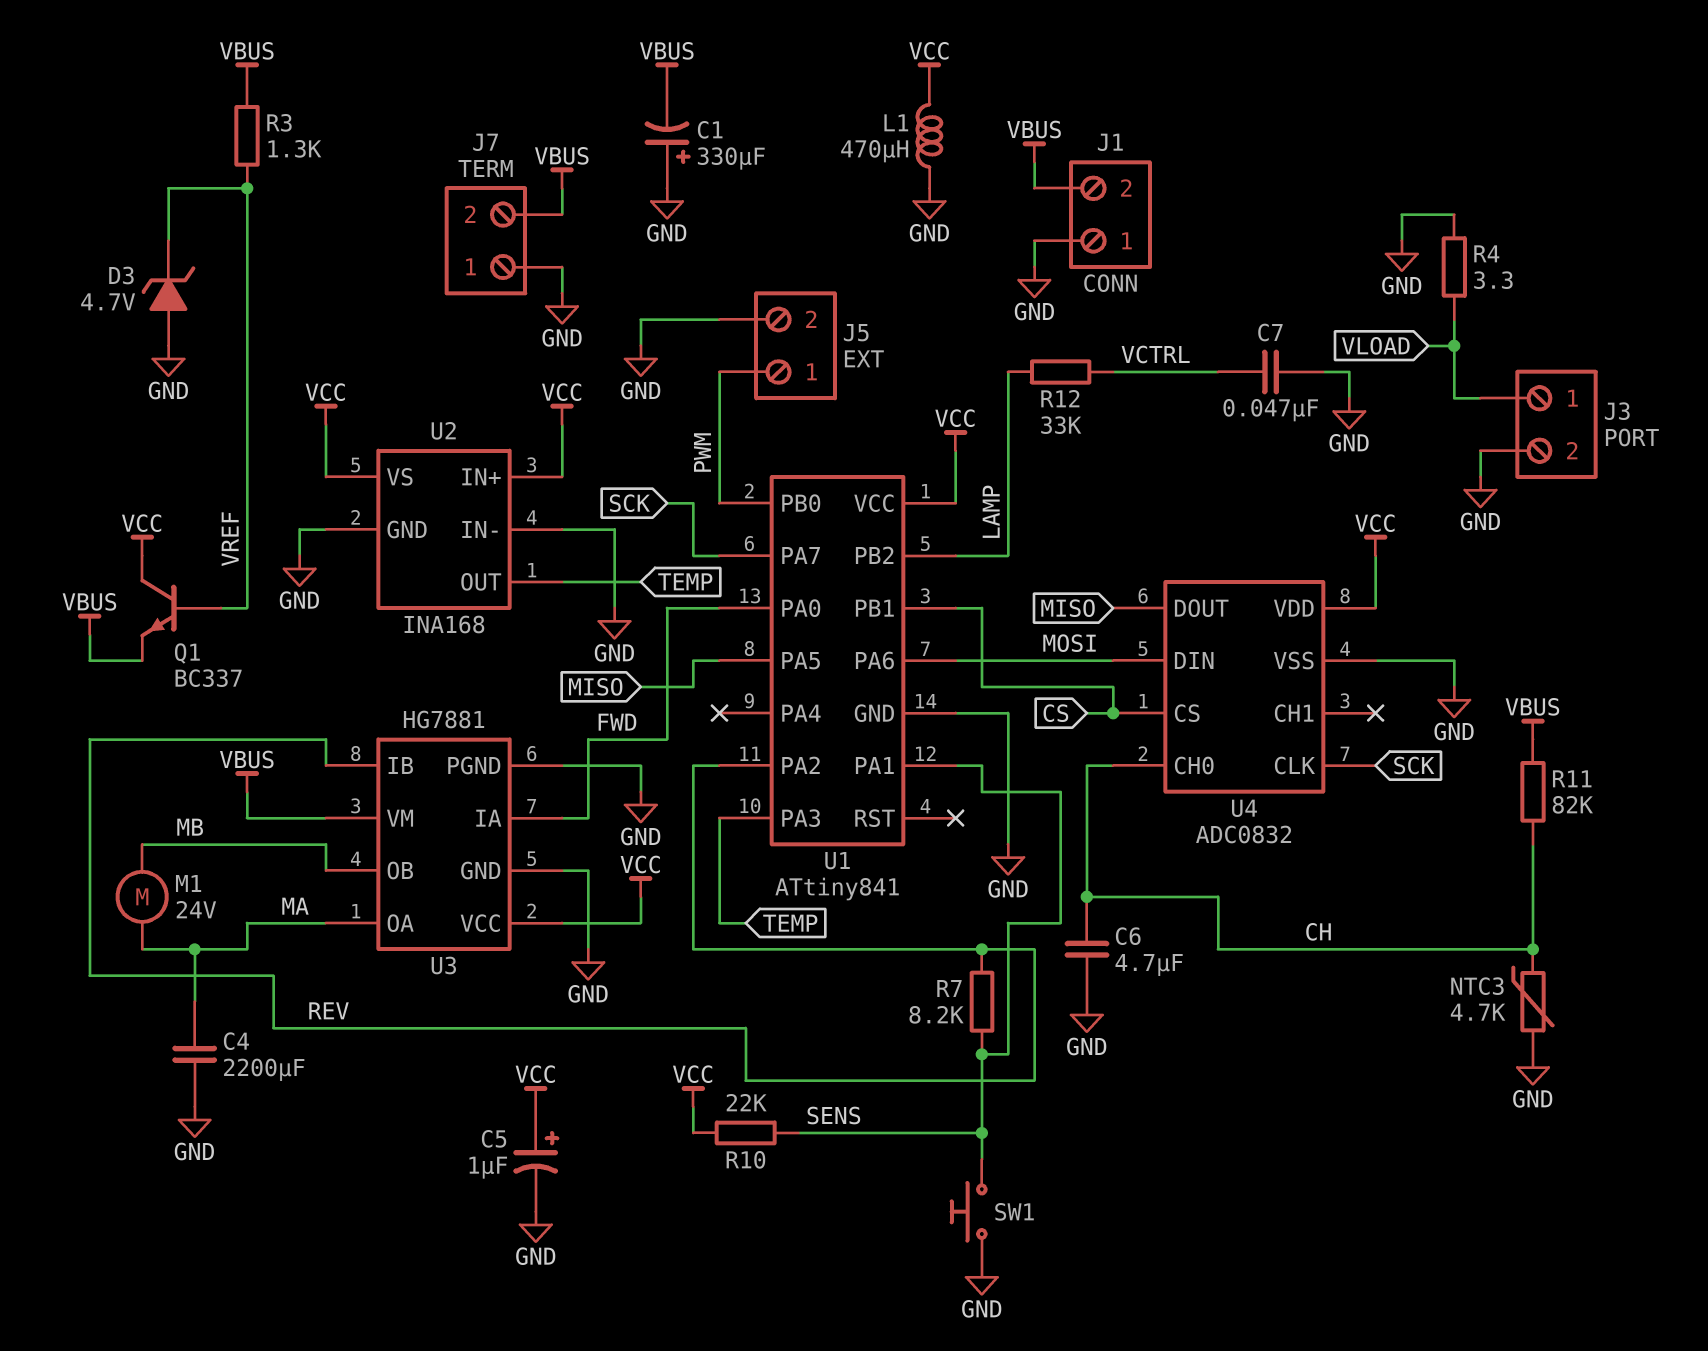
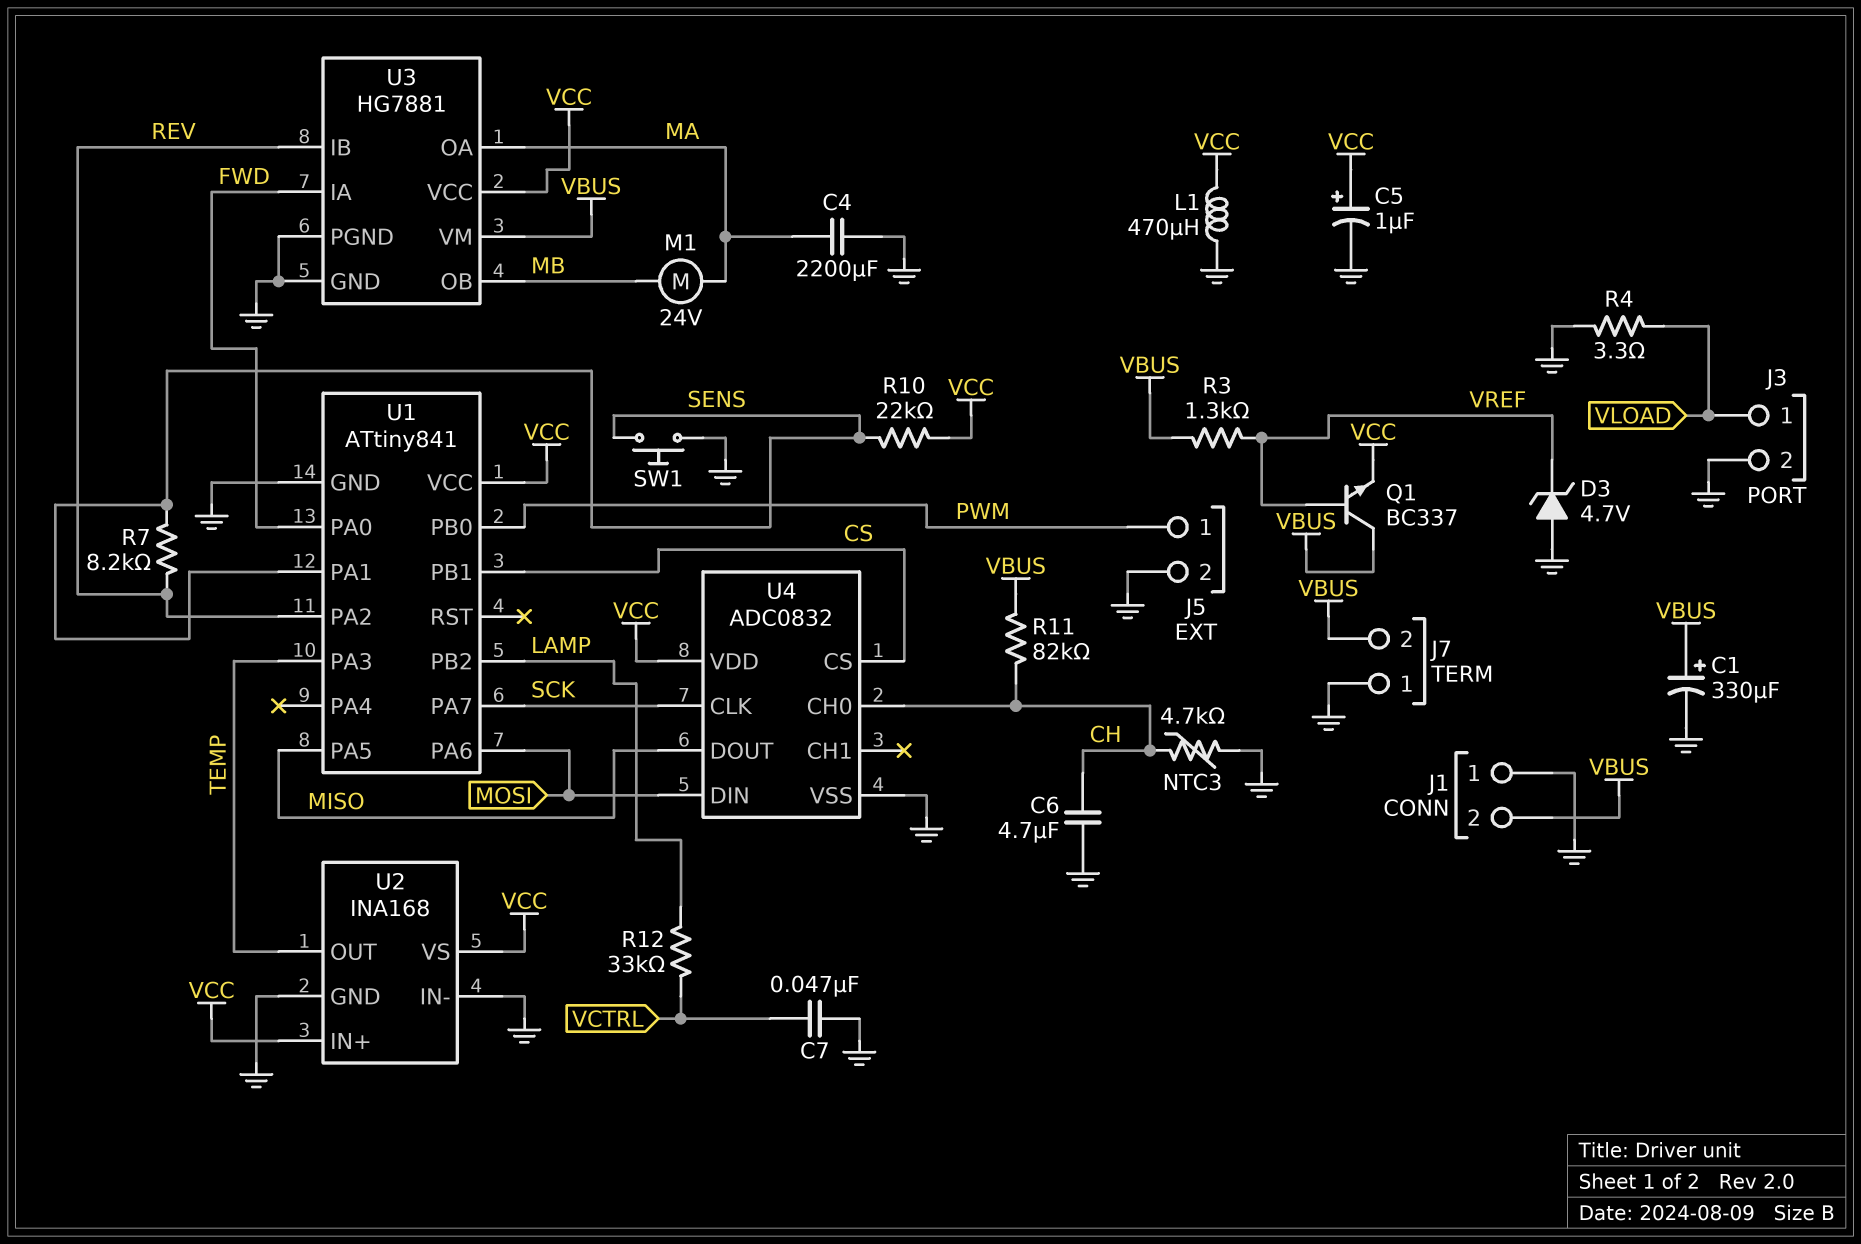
C1: 330uF (plus GND, minus VBUS) -> 330uF (plus VBUS, minus GND)
Q1: NPN BC337 (B VREF, C VCC, E VBUS) -> NPN BC337 (B VREF, C VBUS, E VCC)

